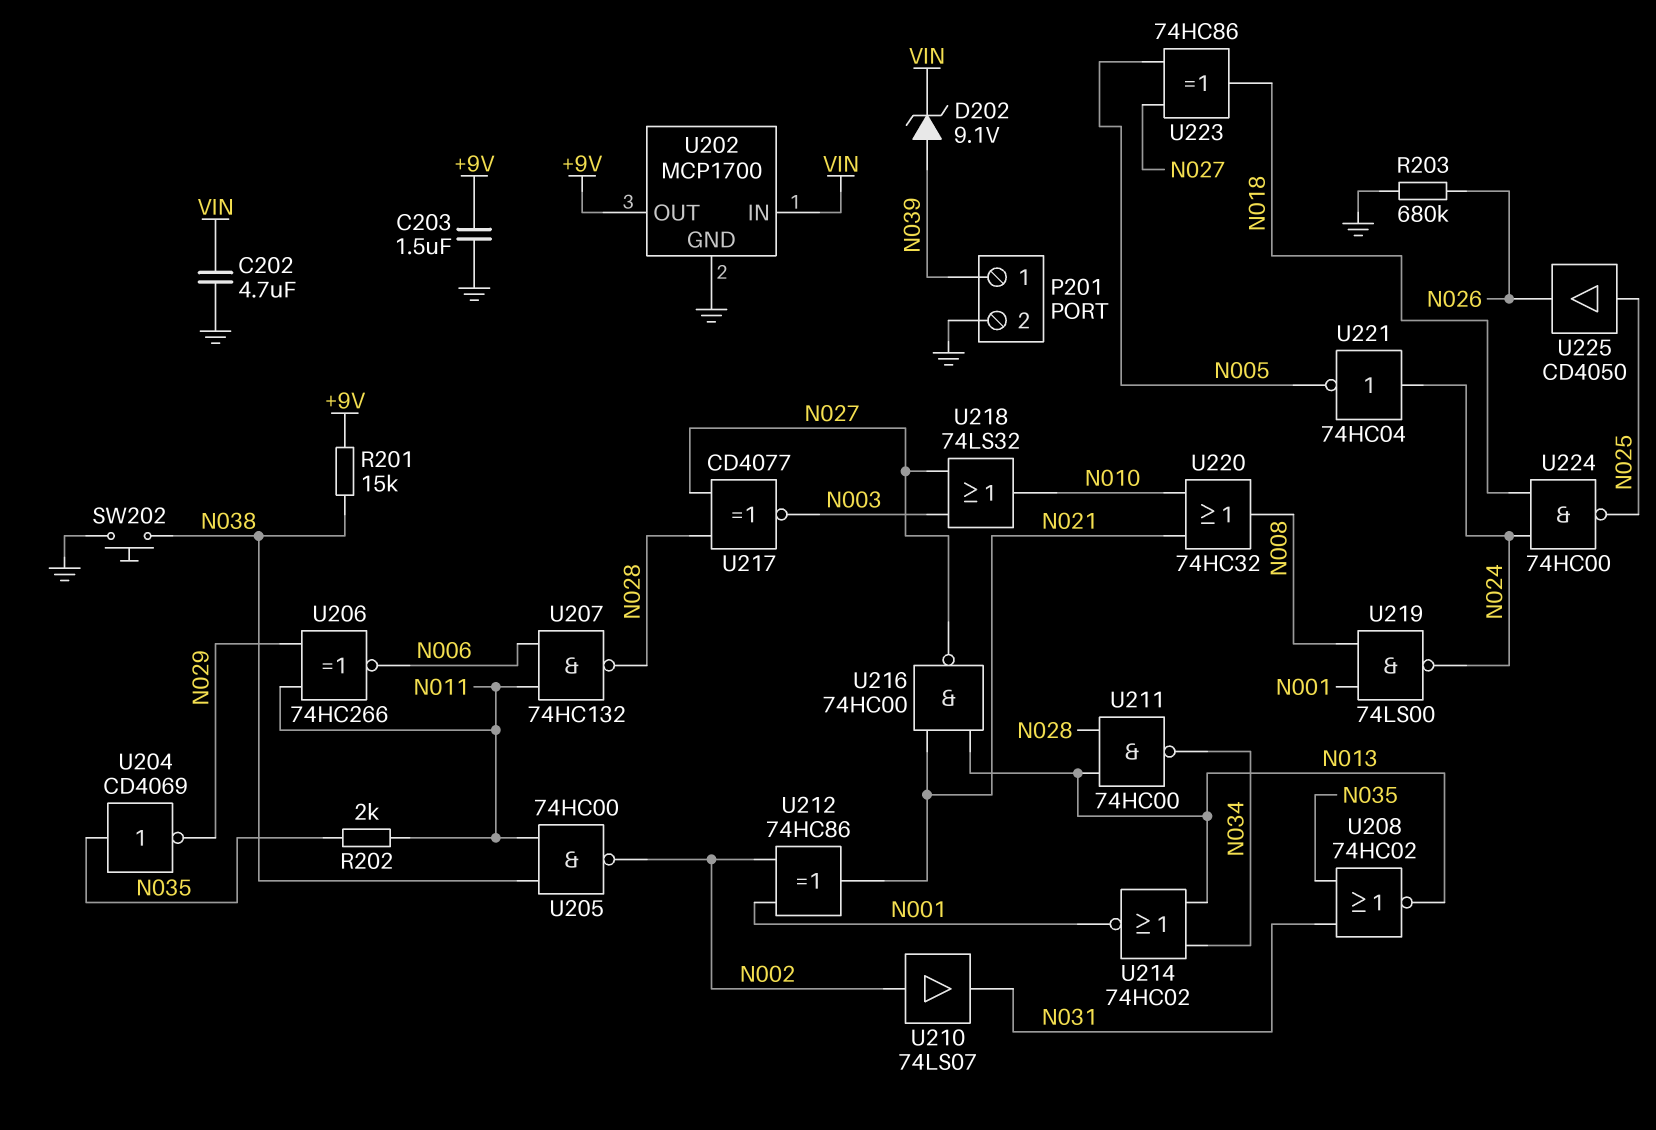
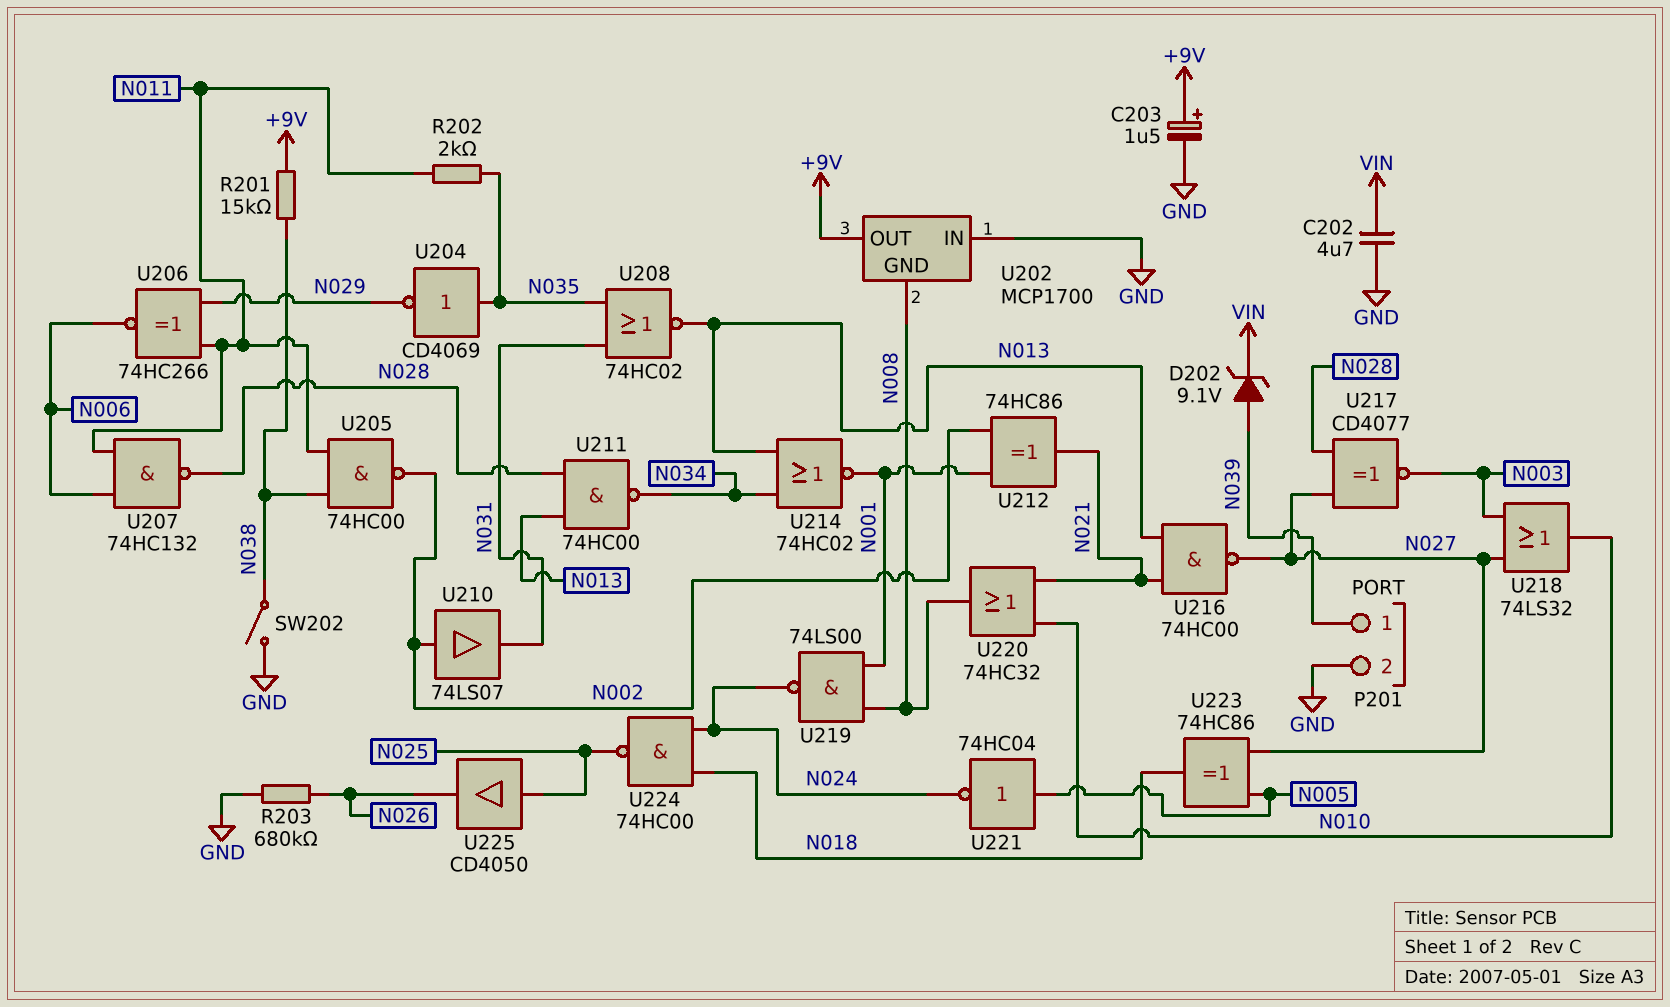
C203: 1.5uF (+9V, GND) -> 1.5uF (plus +9V, minus GND)
SW202: button (GND, N038) -> switch (GND, N038)
U202 pin GND: GND -> N008
U202 pin IN: VIN -> GND
U221: NOT 74HC04 (in N024, out N005) -> NOT 74HC04 (in N005, out N024)

